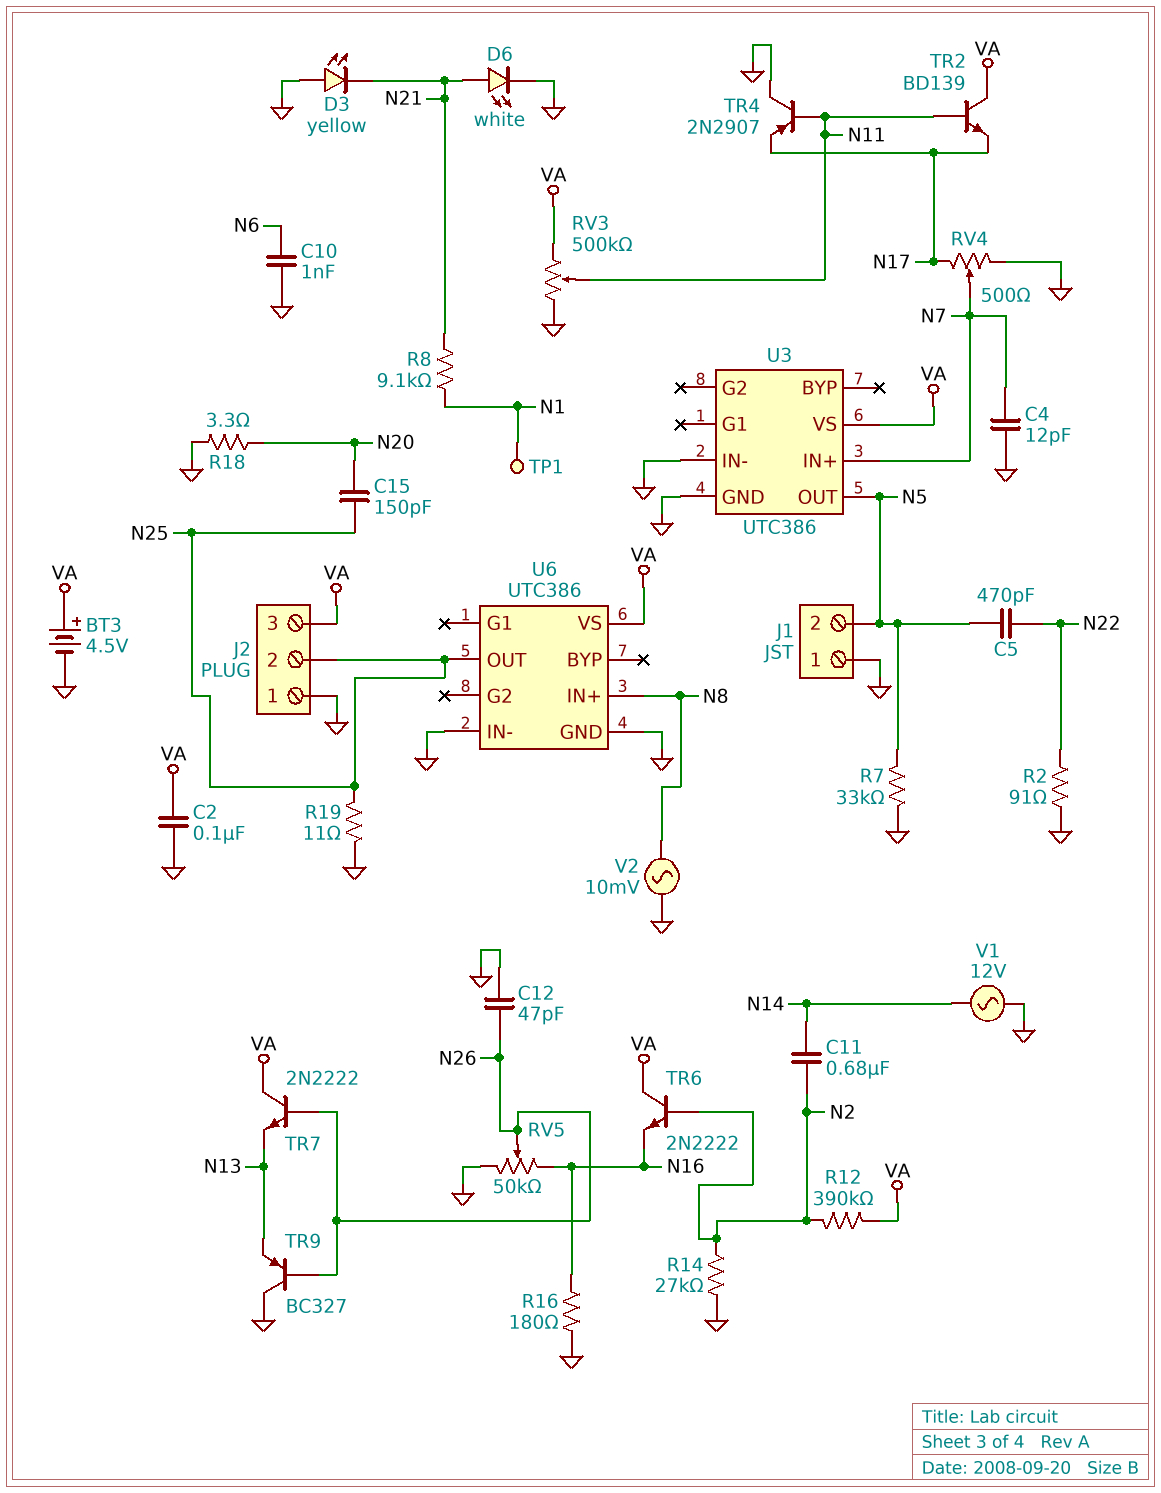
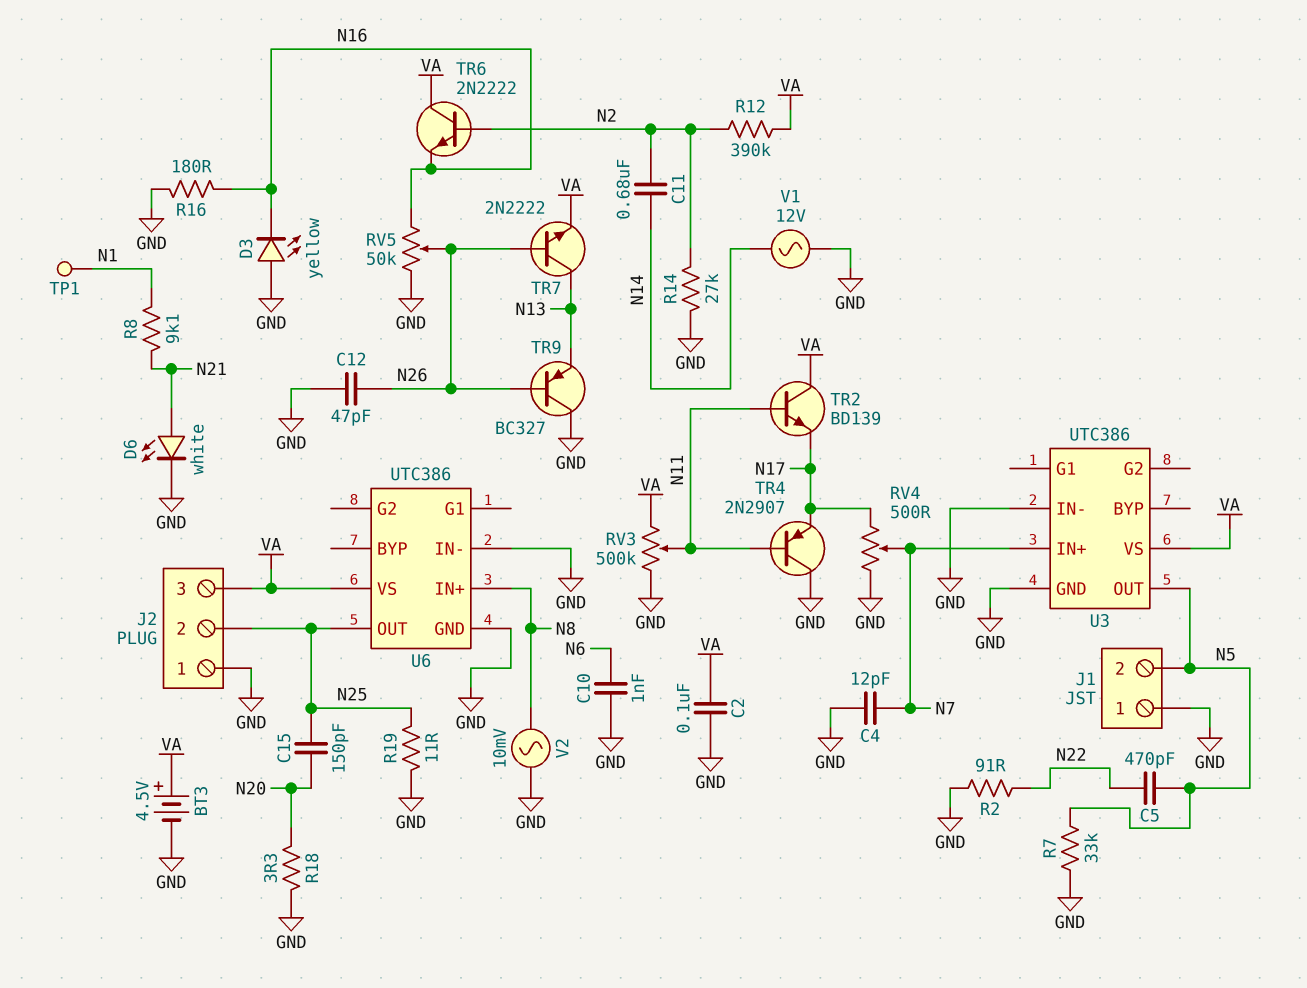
D3: LED yellow (A GND, K N21) -> LED yellow (A GND, K N16)
TR7: NPN 2N2222 (B N26, C VA, E N13) -> NPN 2N2222 (B N26, C N13, E VA)

